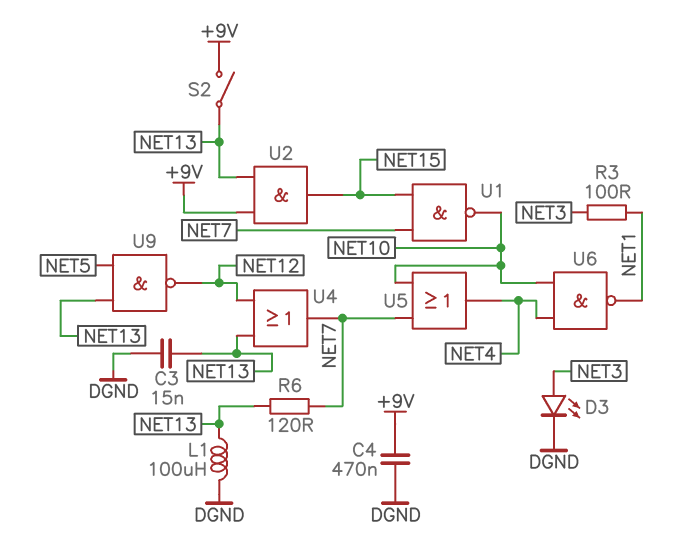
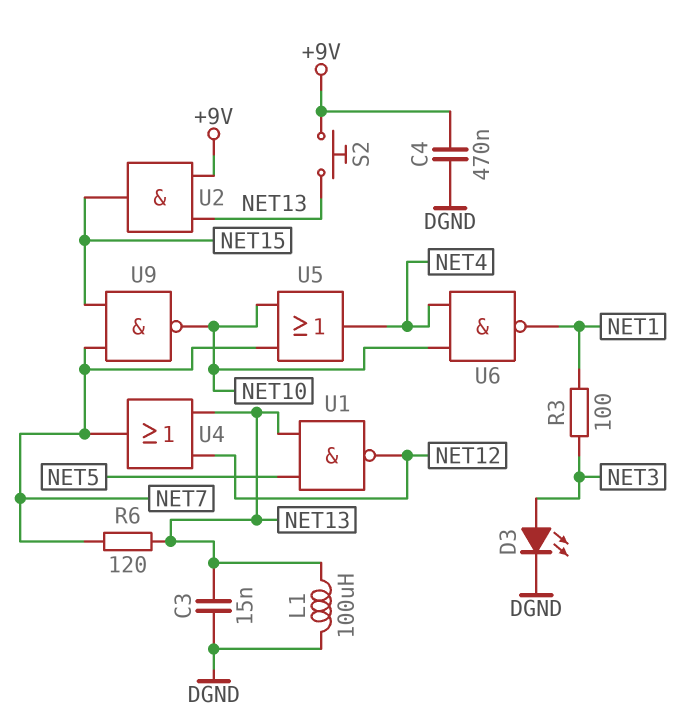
S2: switch (+9V, NET13) -> button (+9V, NET13)
U1: NAND (in NET7, in NET15, out NET10) -> NAND (in NET5, in NET13, out NET12)
U9: NAND (in NET5, in NET13, out NET12) -> NAND (in NET7, in NET15, out NET10)

